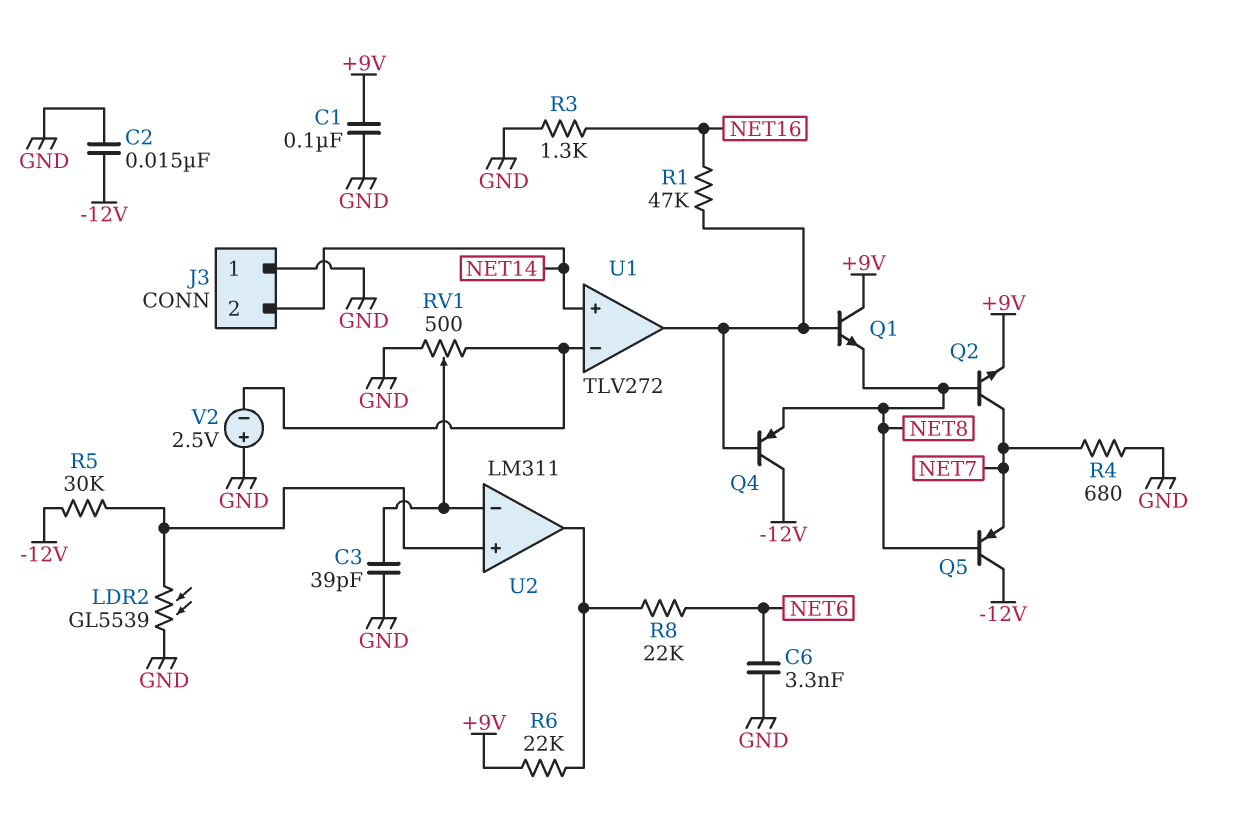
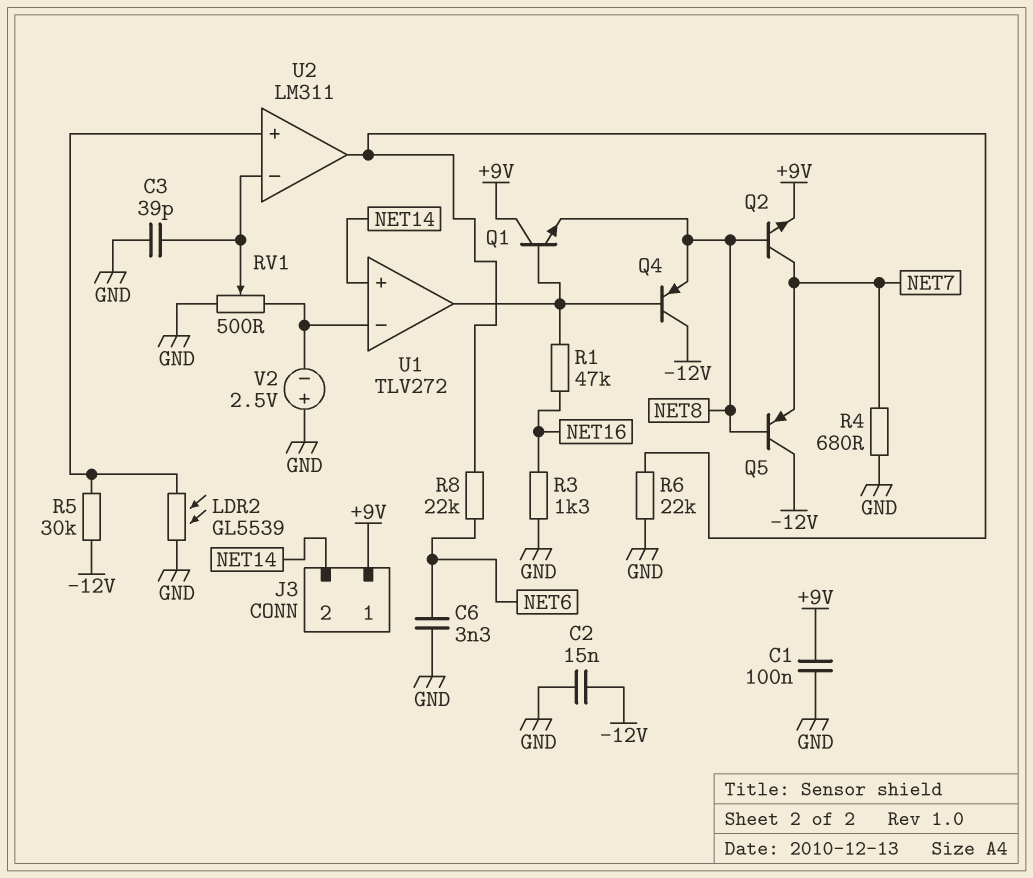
J3 pin 1: GND -> +9V
R6: 22k (+9V, U2/out) -> 22k (GND, U2/out)

